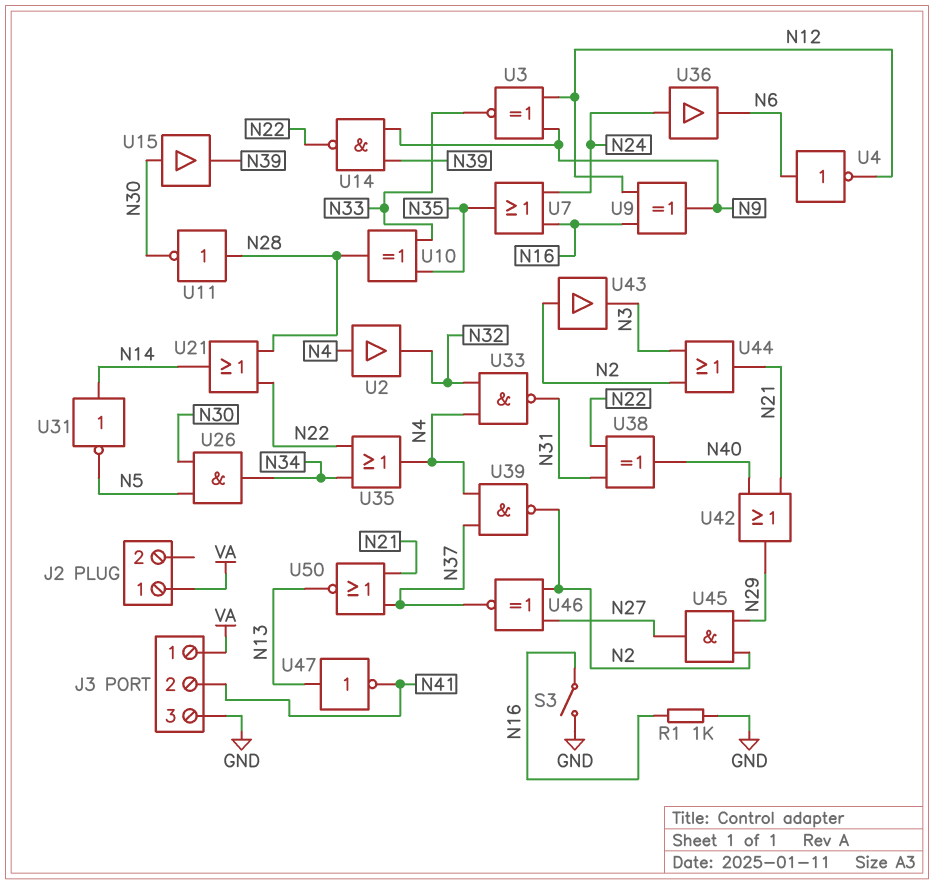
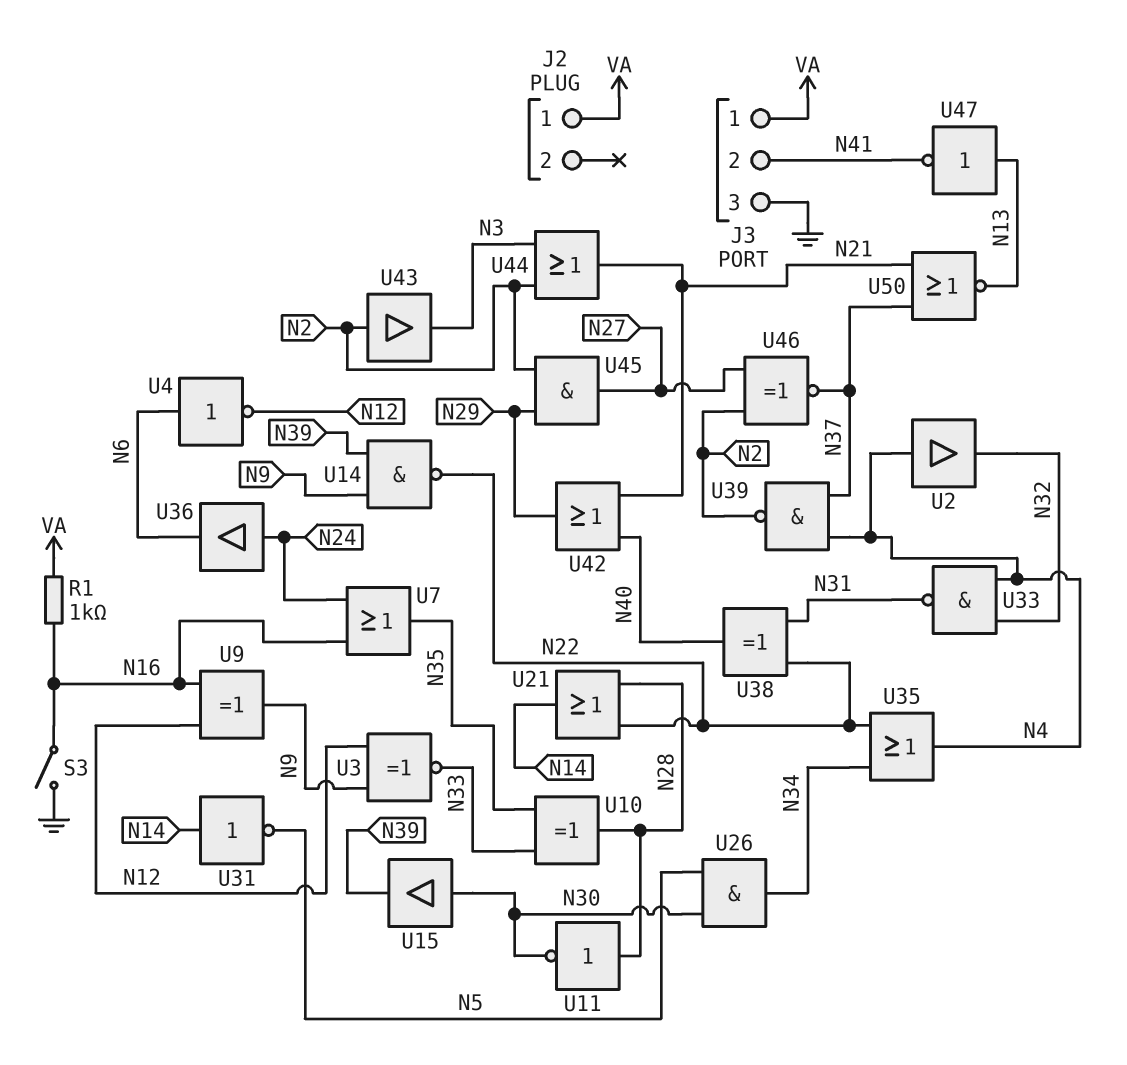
R1: 1k (GND, N16) -> 1k (N16, VA)

